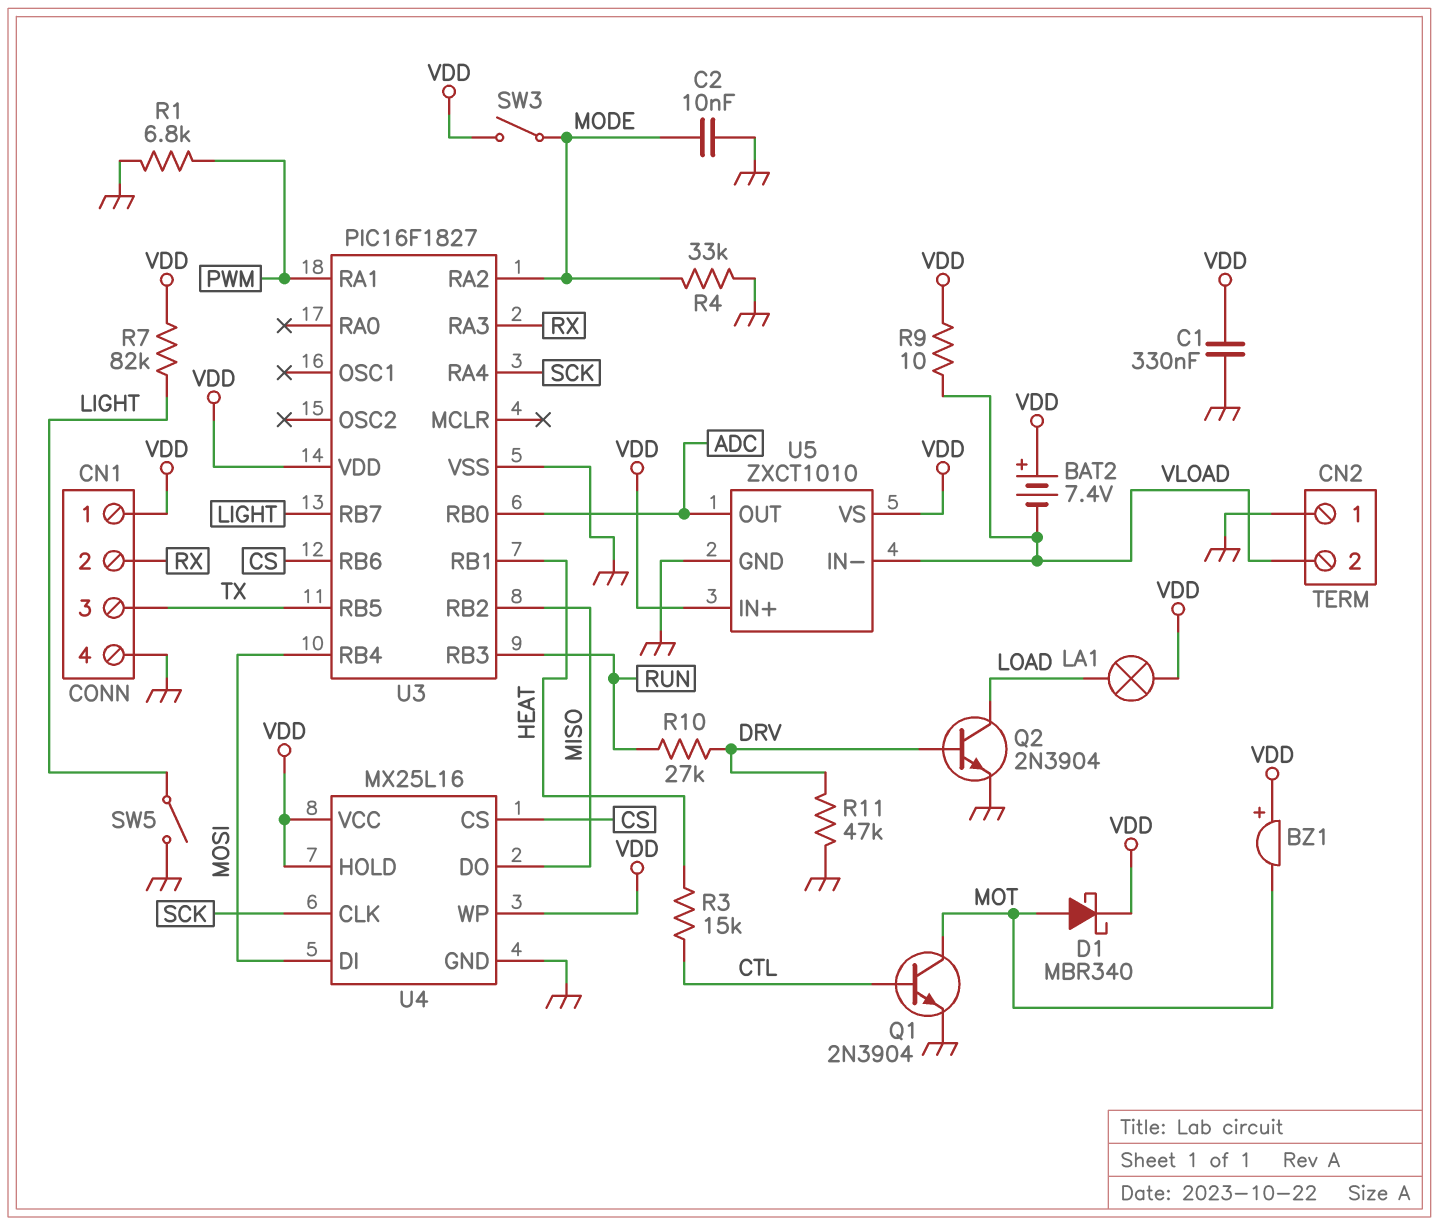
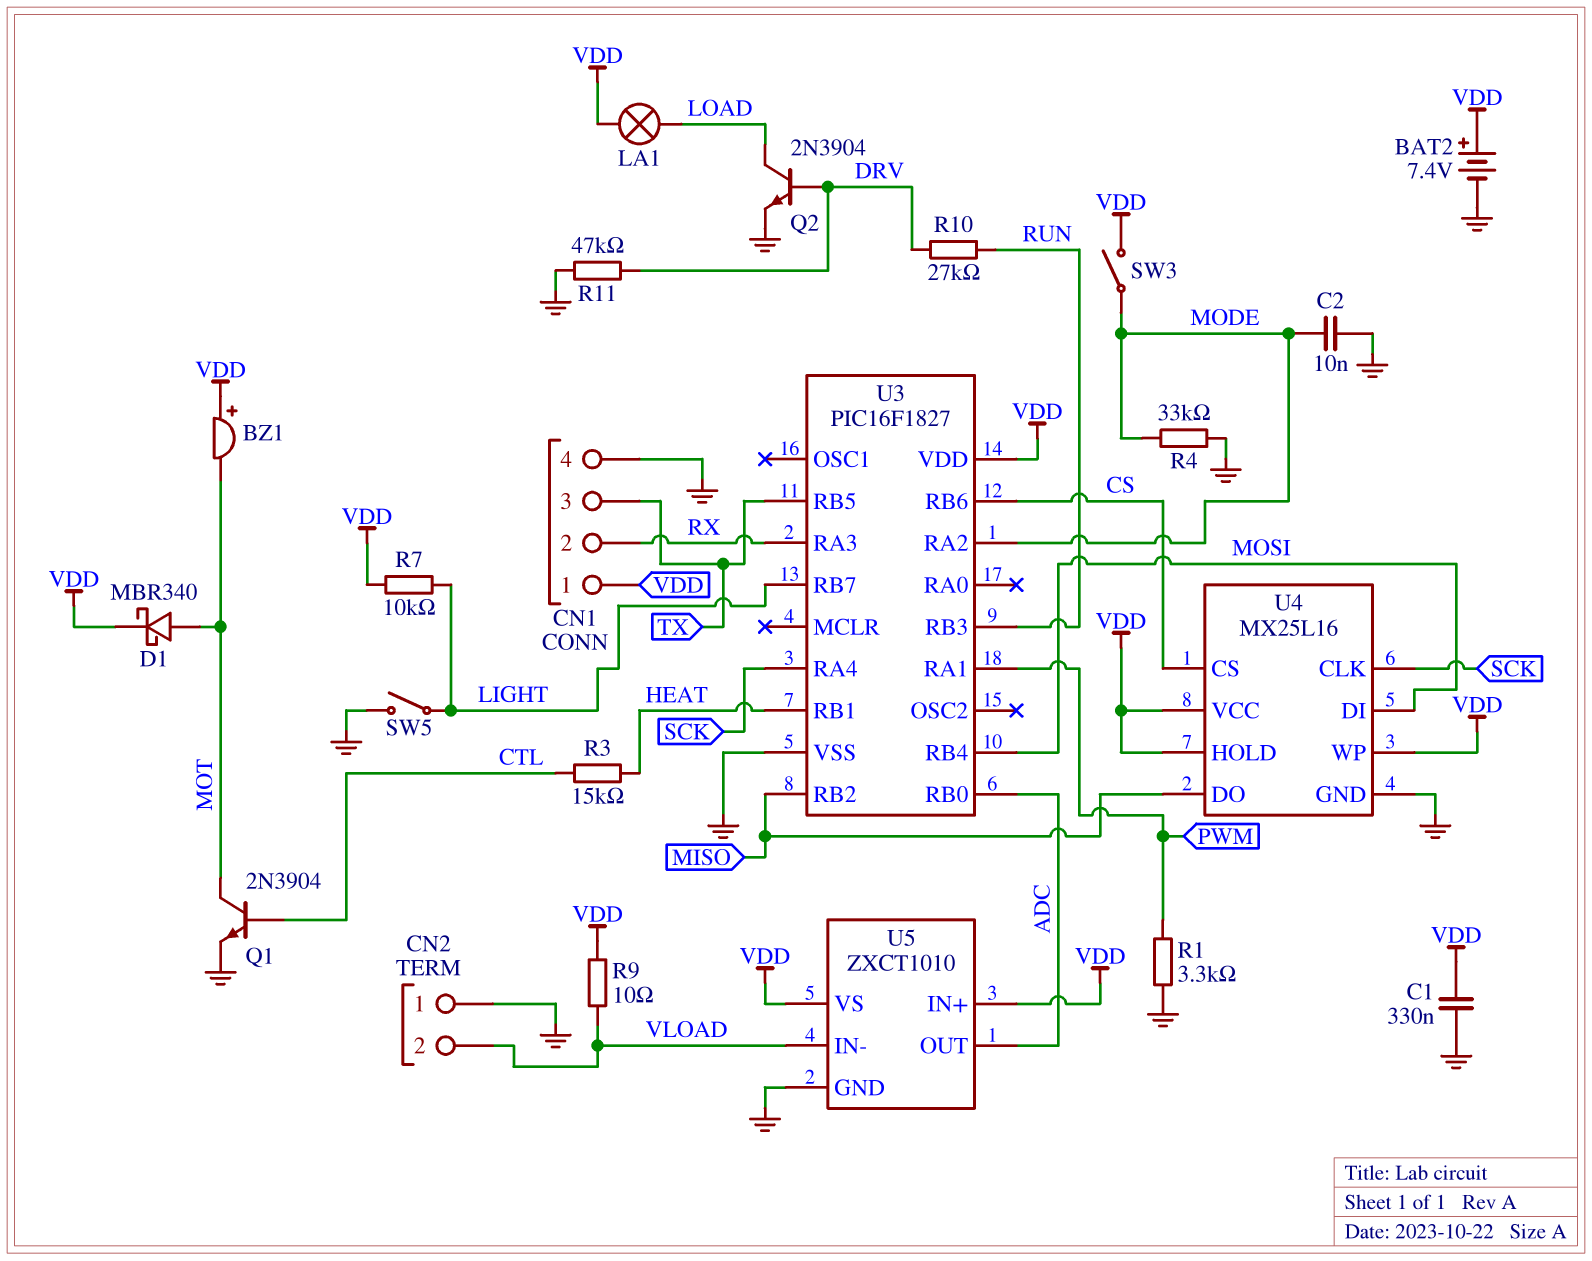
BAT2: 7.4V (plus VDD, minus VLOAD) -> 7.4V (plus VDD, minus GND)
R1: 6.8k (GND, PWM) -> 3.3k (GND, PWM)
R7: 82k (LIGHT, VDD) -> 10k (LIGHT, VDD)

